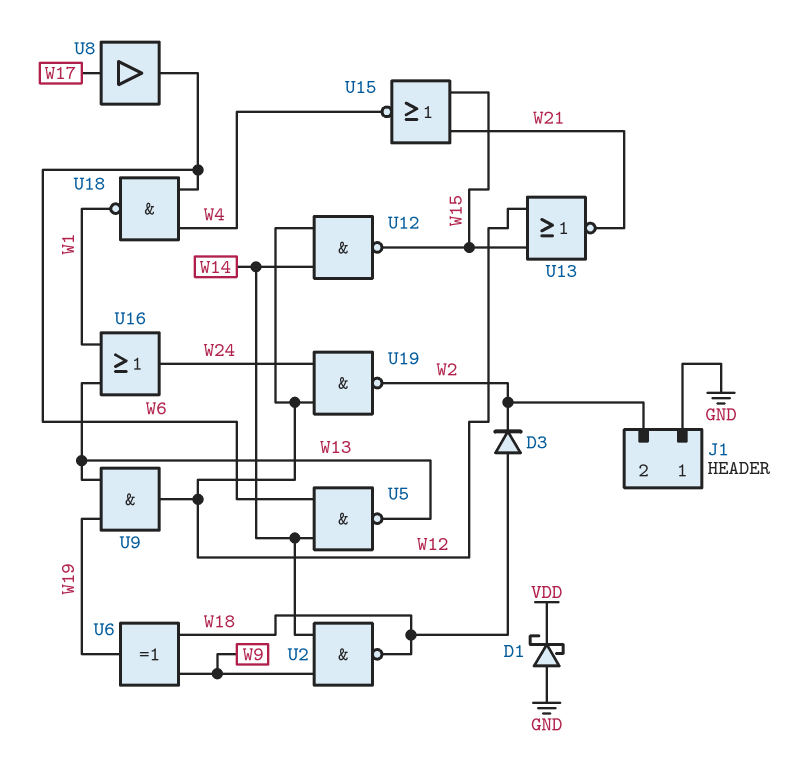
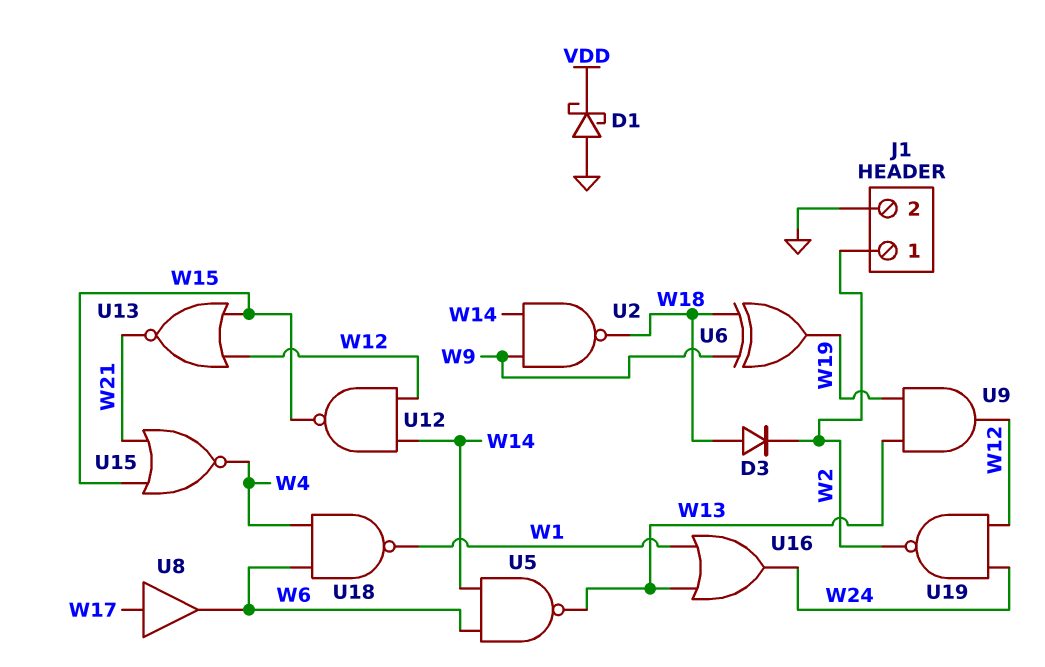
J1 pin 1: GND -> W2
J1 pin 2: W2 -> GND

